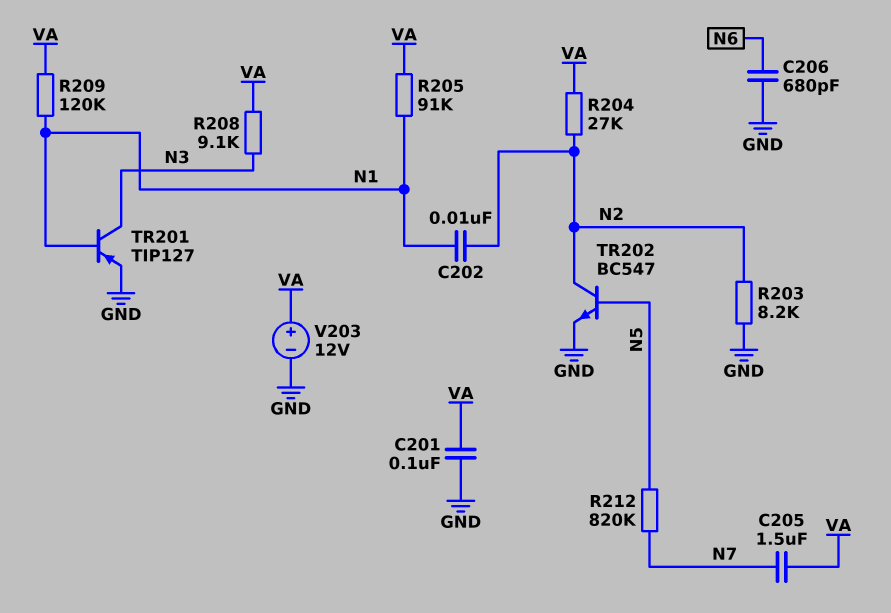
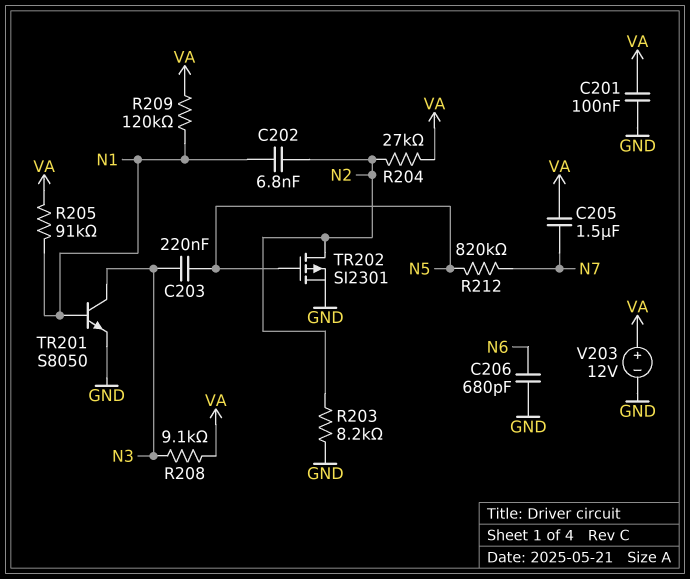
C202: 10nF (N1, N2) -> 6.8nF (N1, N2)
C203: none -> 220nF (N3, N5)
TR201: PNP TIP127 (B N1, C N3, E GND) -> NPN S8050 (B N1, C N3, E GND)
TR202: NPN BC547 (B N5, C N2, E GND) -> PMOS SI2301 (G N5, D N2, S GND)

